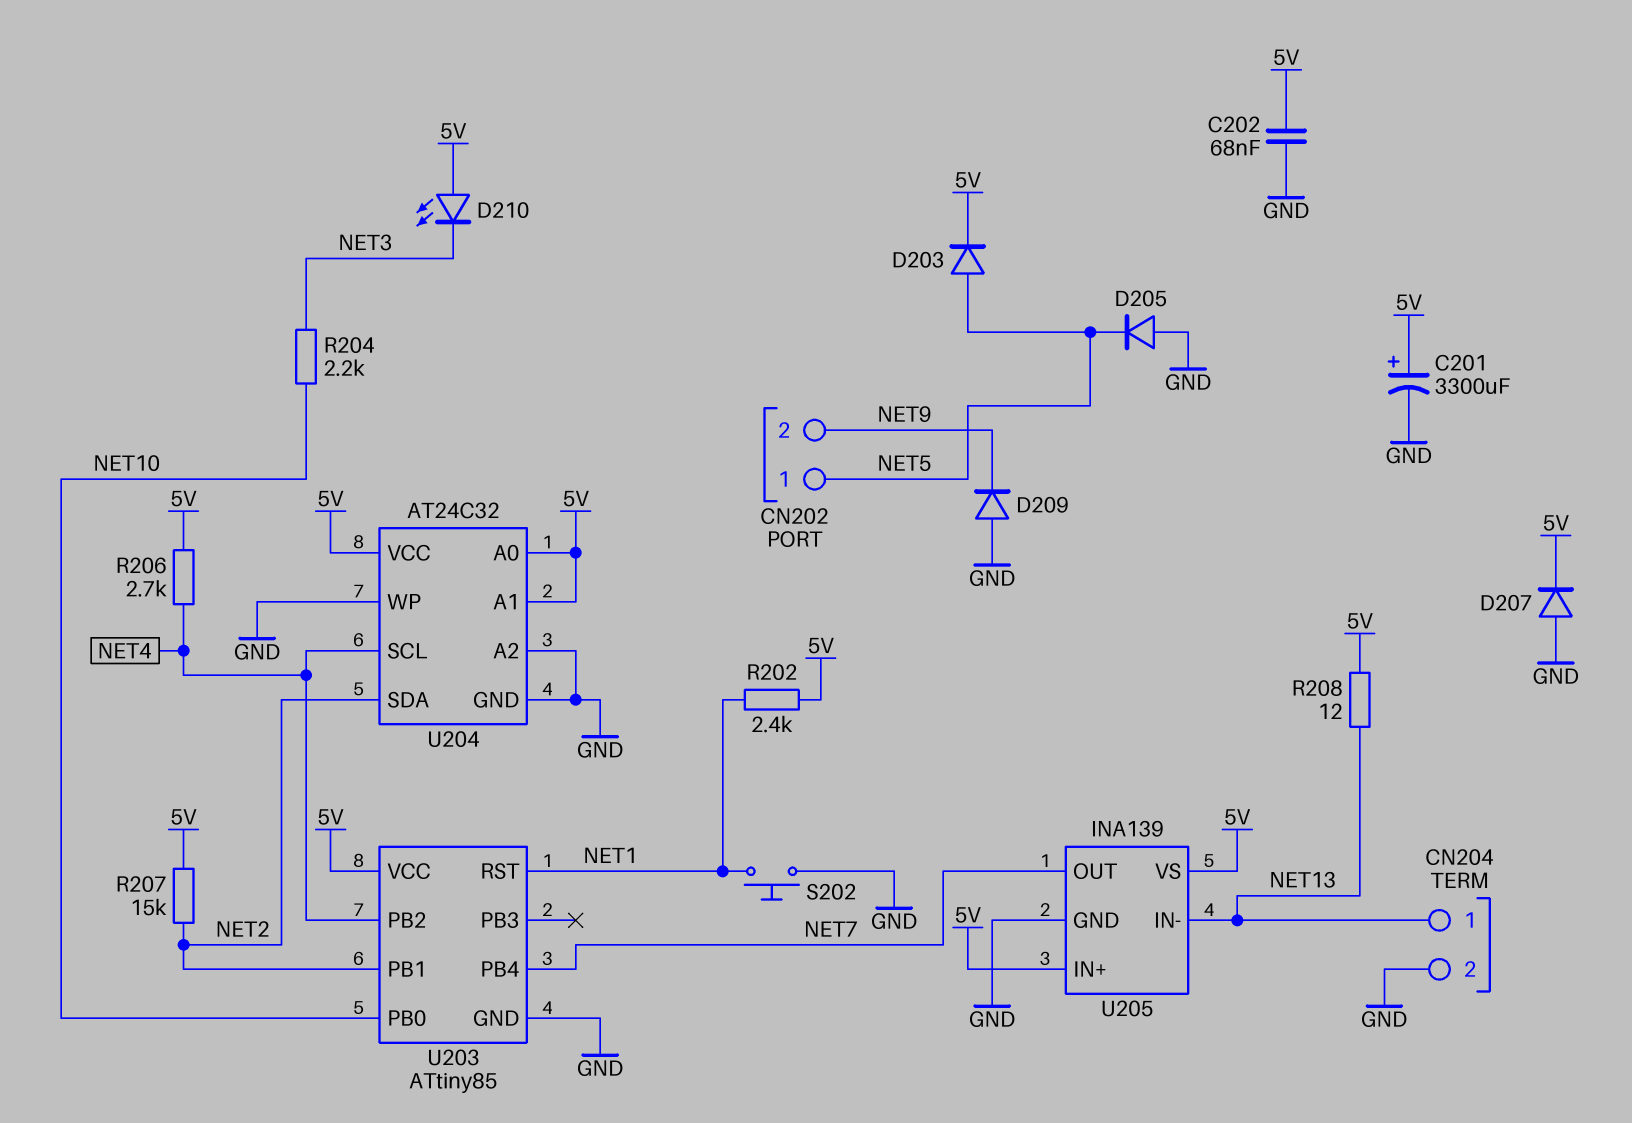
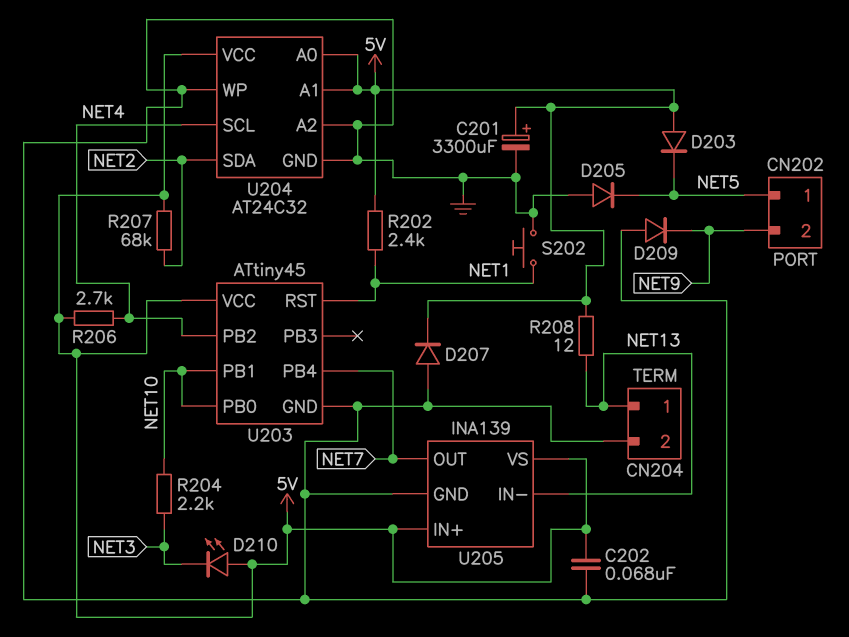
D203: diode (A NET5, K 5V) -> diode (A 5V, K NET5)
R207: 15k (5V, NET2) -> 68k (5V, NET2)
U203: ATtiny85 -> ATtiny45
U203 pin PB1: NET2 -> NET10

